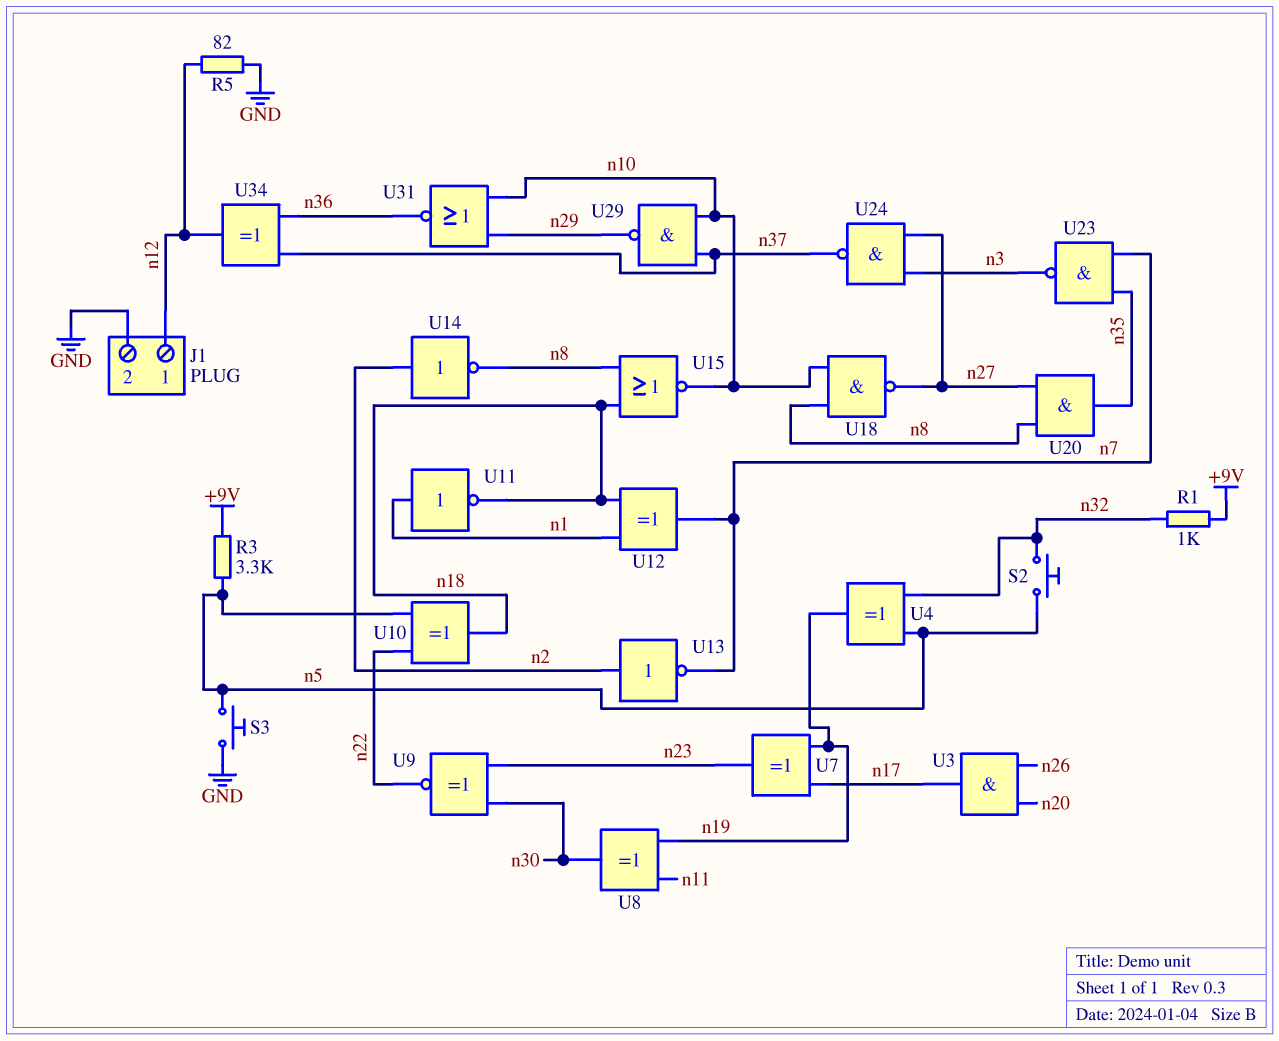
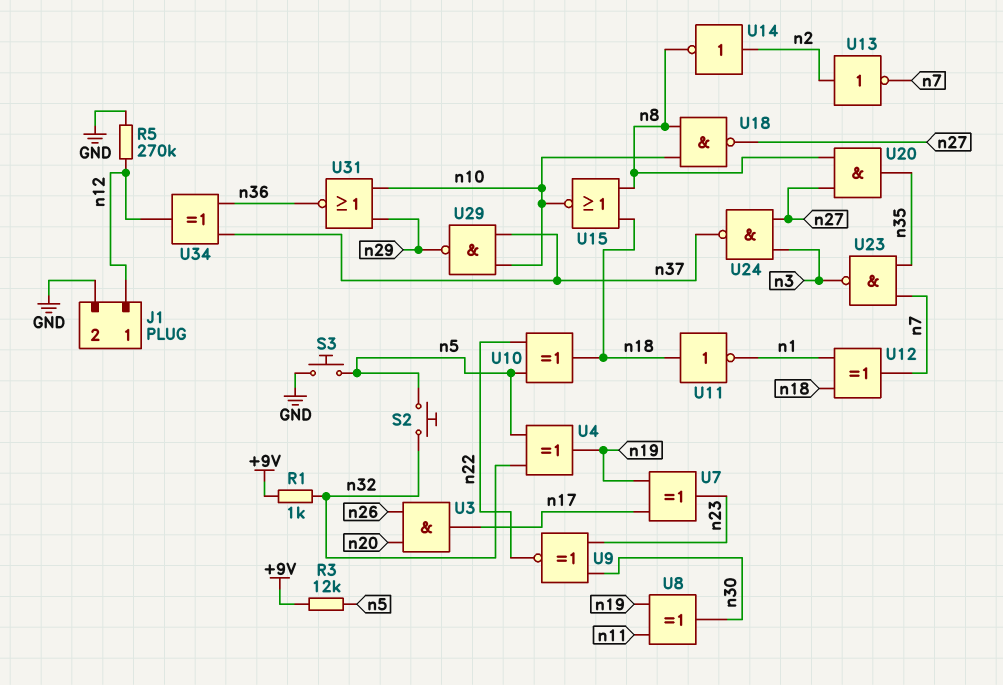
R3: 3.3k (+9V, n5) -> 12k (+9V, n5)
R5: 82 (GND, n12) -> 270k (GND, n12)
U11: NOT (in n1, out n18) -> NOT (in n18, out n1)

